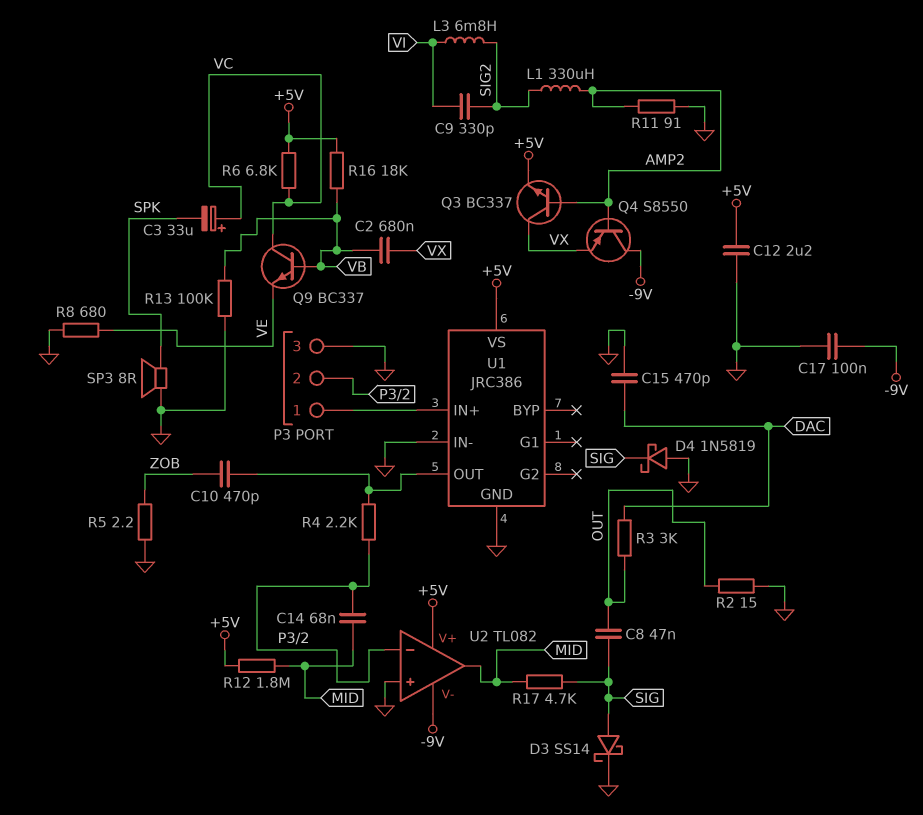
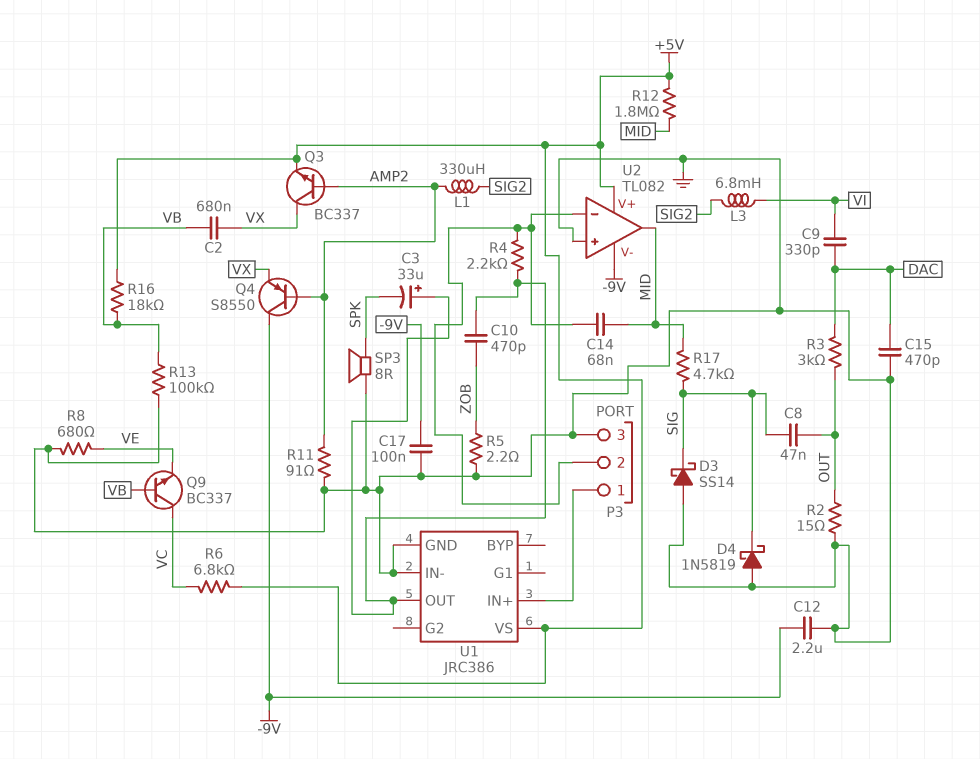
C3: 33uF (plus VC, minus SPK) -> 33uF (plus U1/OUT, minus SPK)
C9: 330pF (SIG2, VI) -> 330pF (DAC, VI)
C12: 2.2uF (+5V, GND) -> 2.2uF (-9V, GND)
D3: schottky SS14 (A SIG, K GND) -> schottky SS14 (A GND, K SIG)

